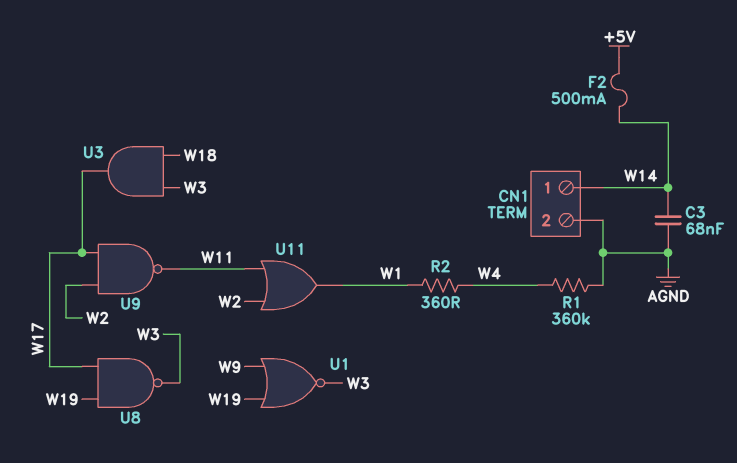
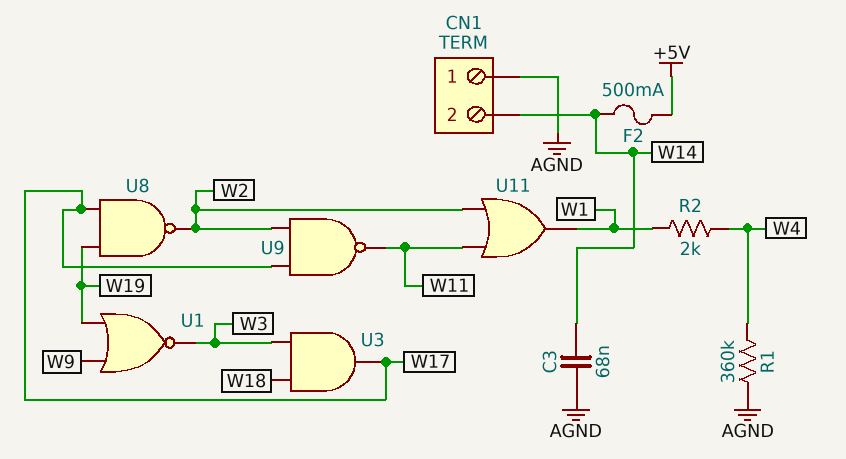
CN1 pin 1: W14 -> AGND
CN1 pin 2: AGND -> W14
R2: 360 (W1, W4) -> 2k (W1, W4)
U8: NAND (in W17, in W19, out W3) -> NAND (in W17, in W19, out W2)

